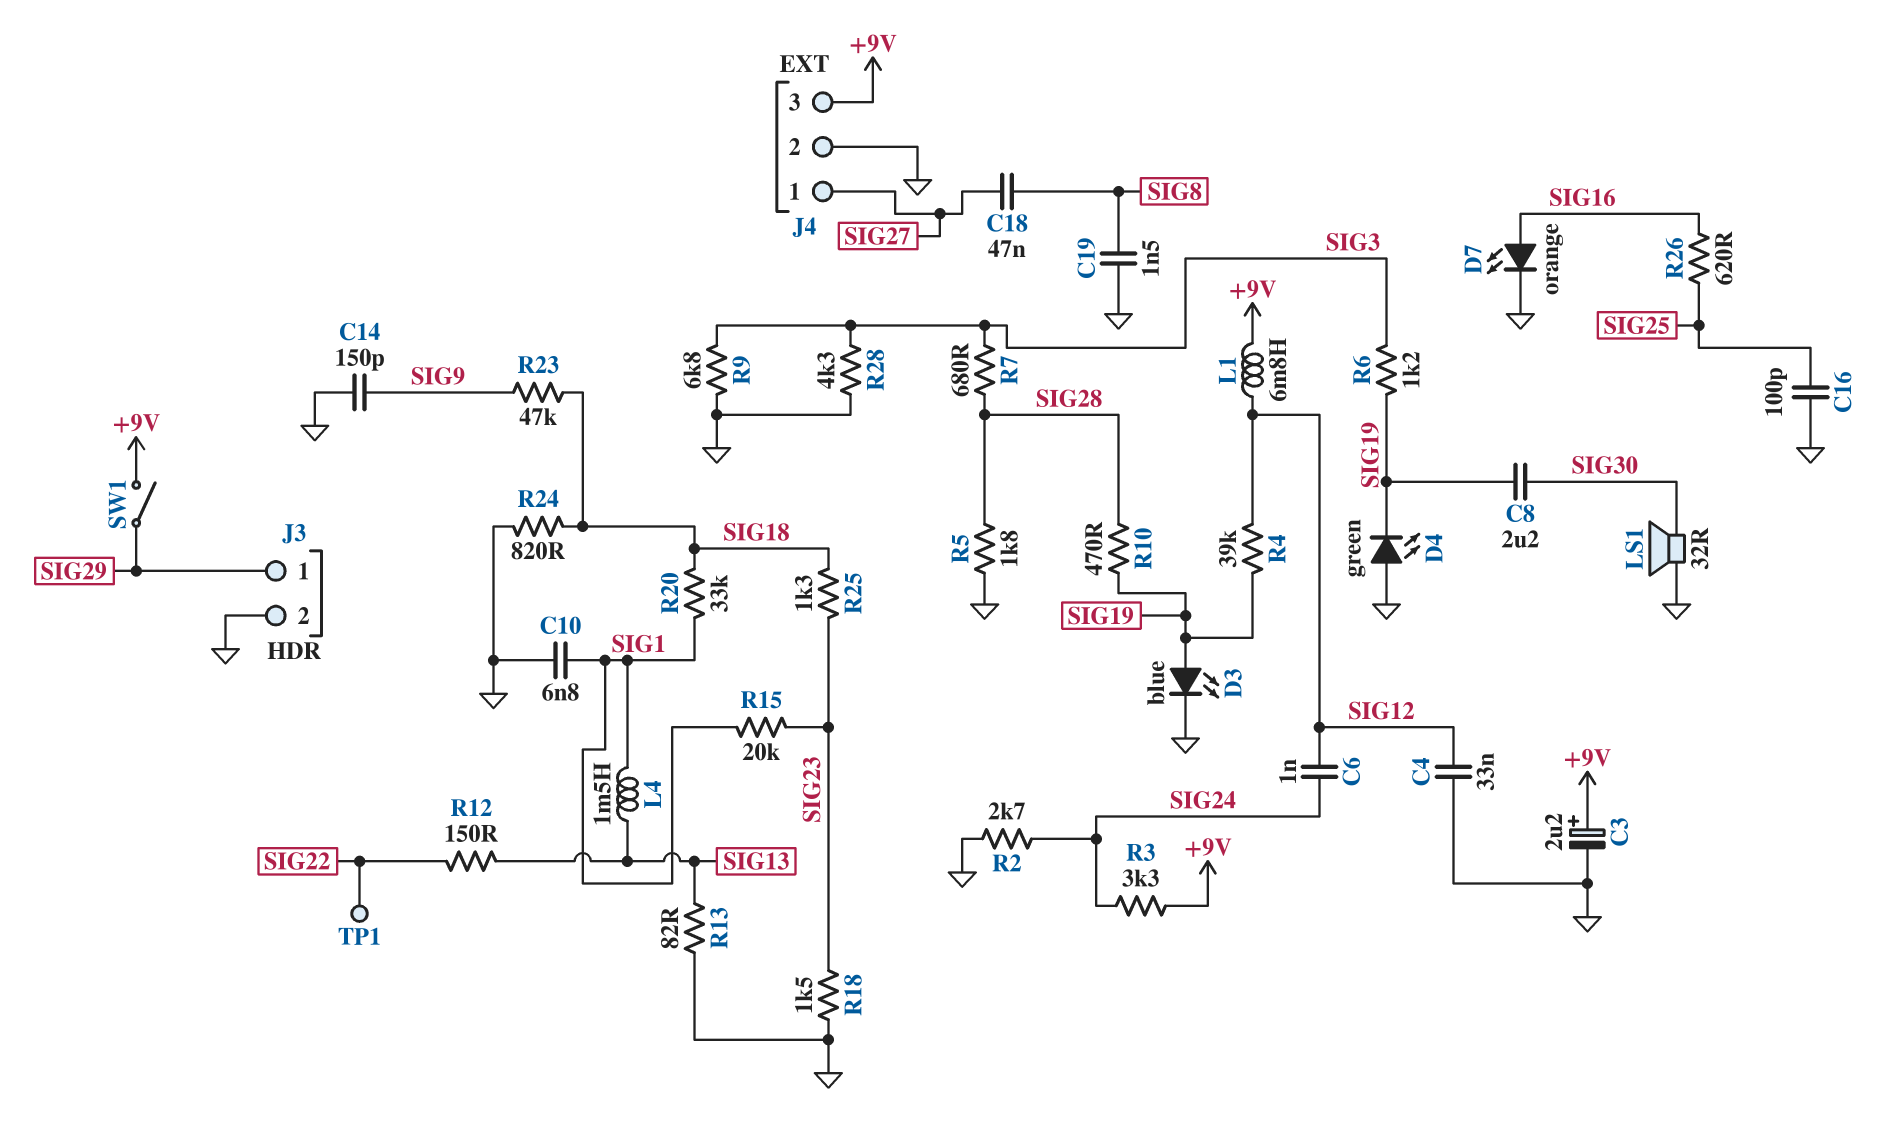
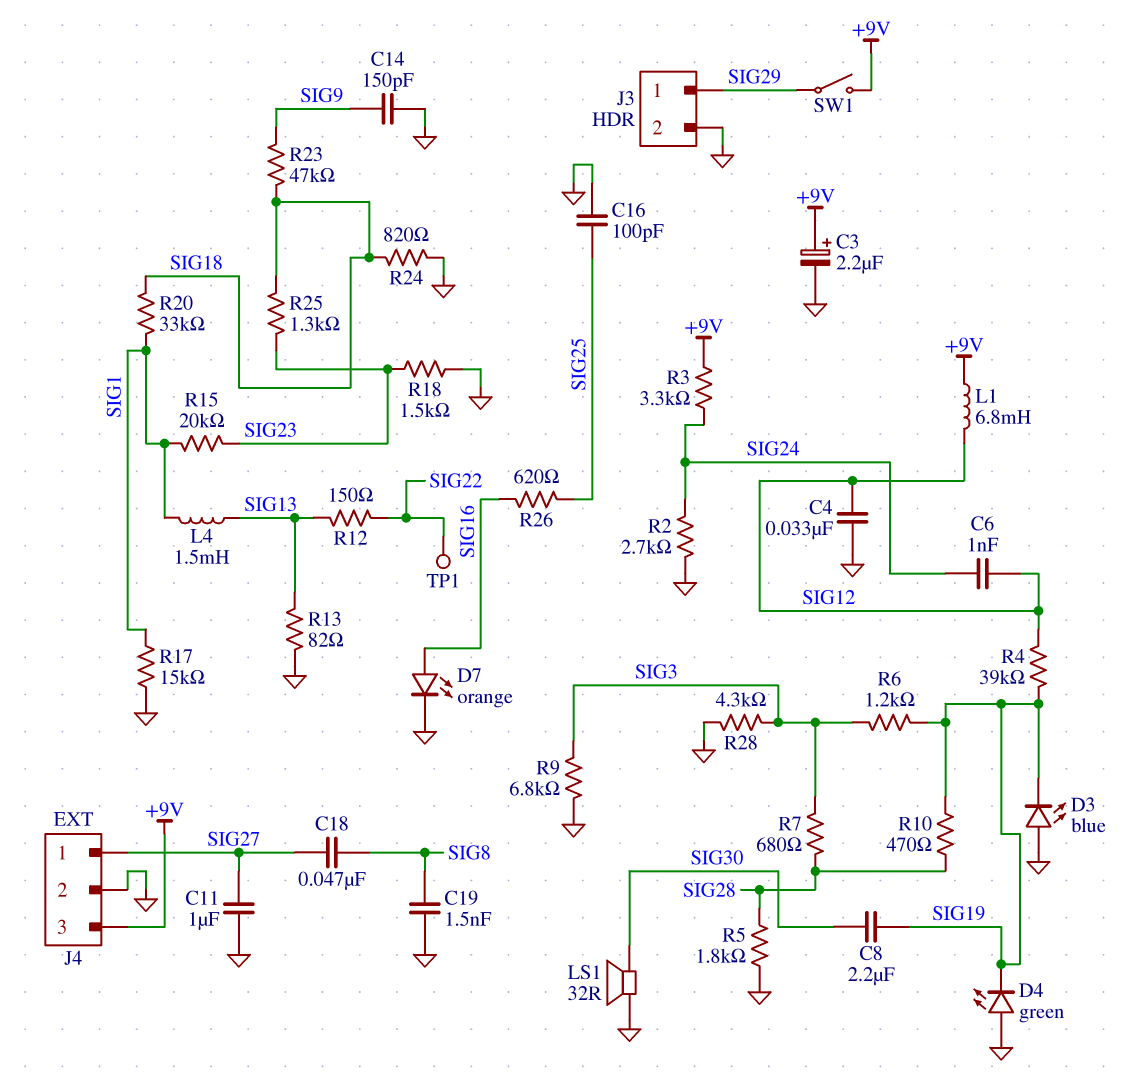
C10: 6.8nF (GND, SIG1) -> none
C11: none -> 1uF (GND, SIG27)
D3: LED blue (A SIG19, K GND) -> LED blue (A GND, K SIG19)
R17: none -> 15k (GND, SIG1)

